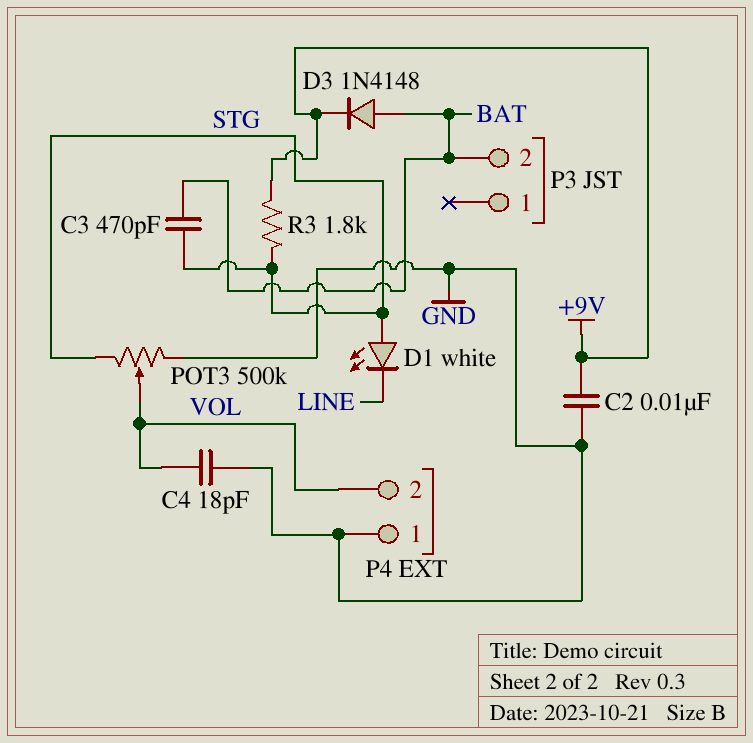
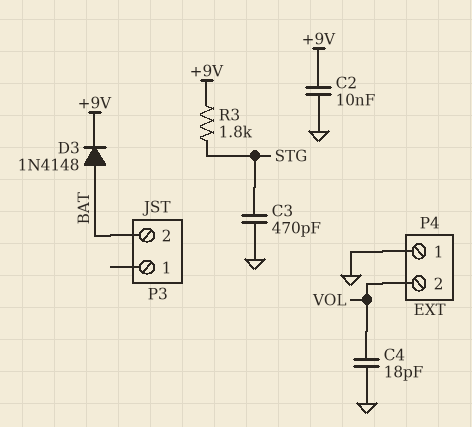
C3: 470pF (BAT, STG) -> 470pF (GND, STG)
D1: LED white (A STG, K LINE) -> none
POT3: 500k (GND, STG, wiper VOL) -> none

